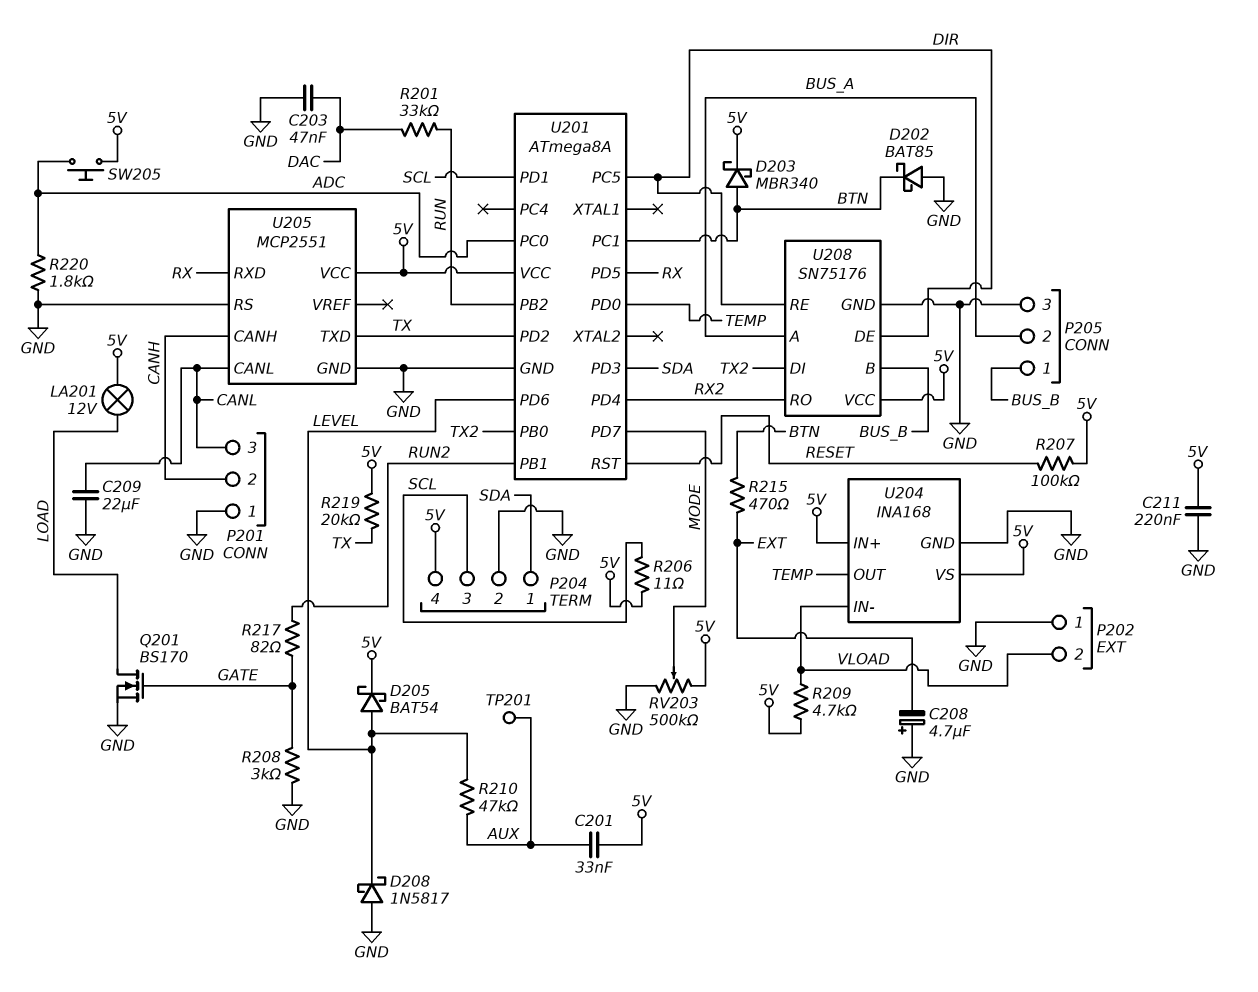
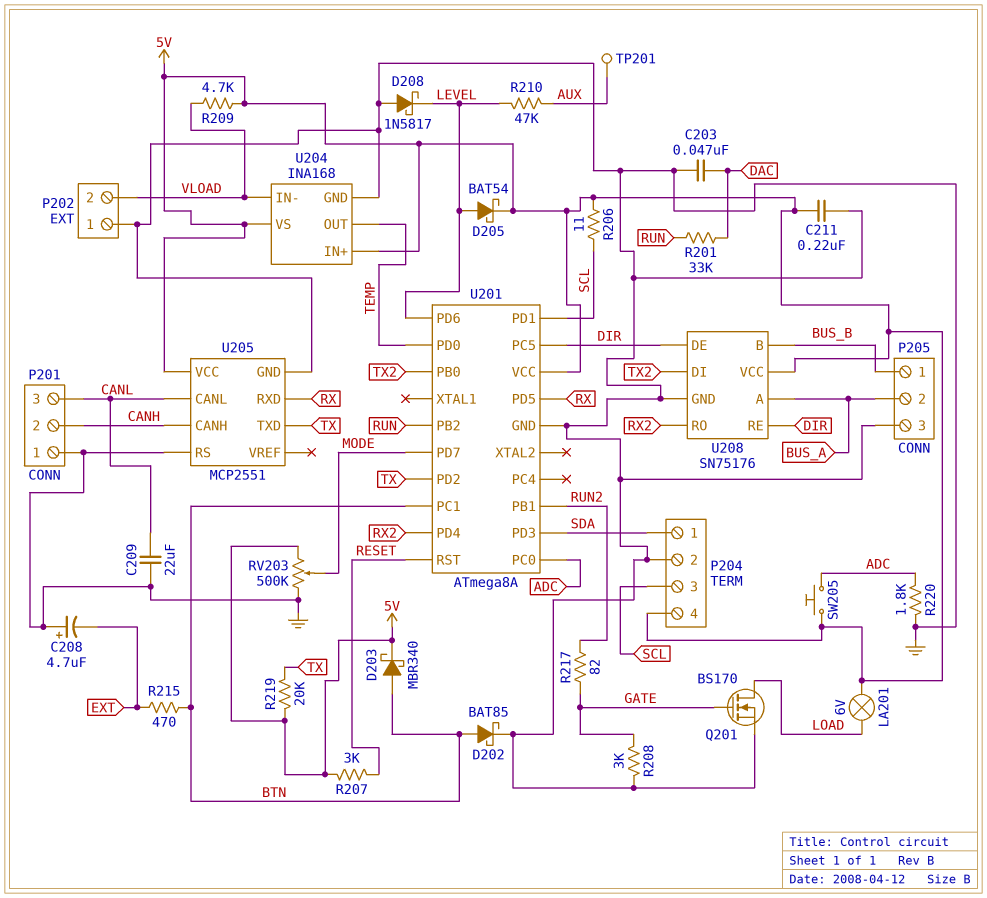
C201: 33nF (5V, AUX) -> none
D202: schottky BAT85 (A GND, K BTN) -> schottky BAT85 (A BTN, K GND)
LA201: lamp 12V (5V, LOAD) -> lamp 6V (5V, LOAD)
R207: 100k (5V, RESET) -> 3k (5V, RESET)

